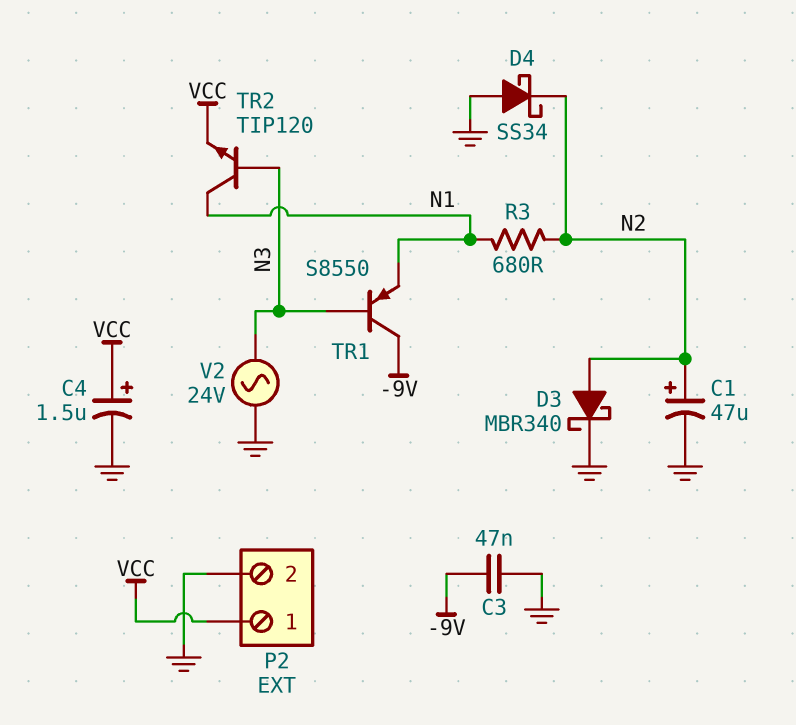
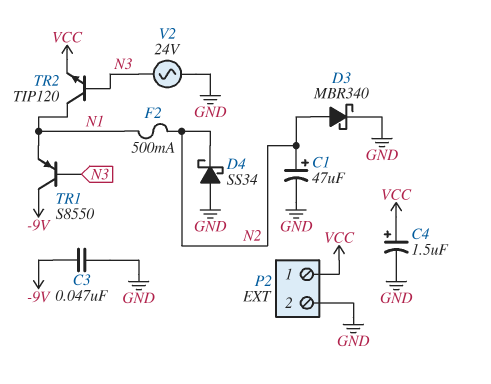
F2: none -> 500mA (N1, N2)
R3: 680 (N1, N2) -> none

